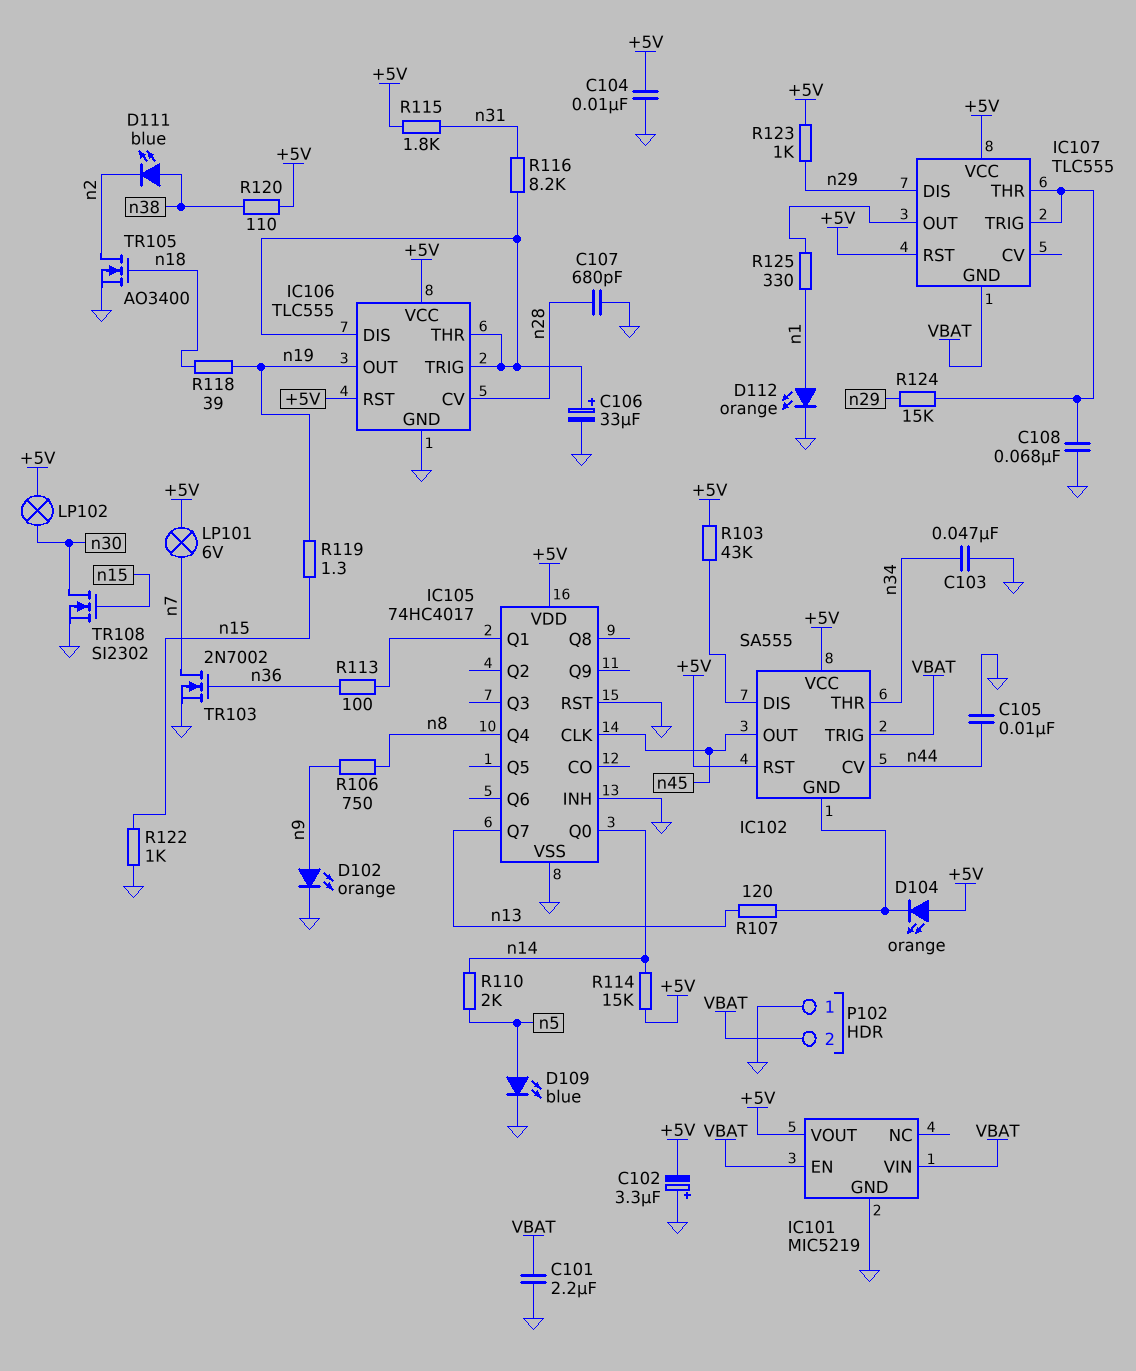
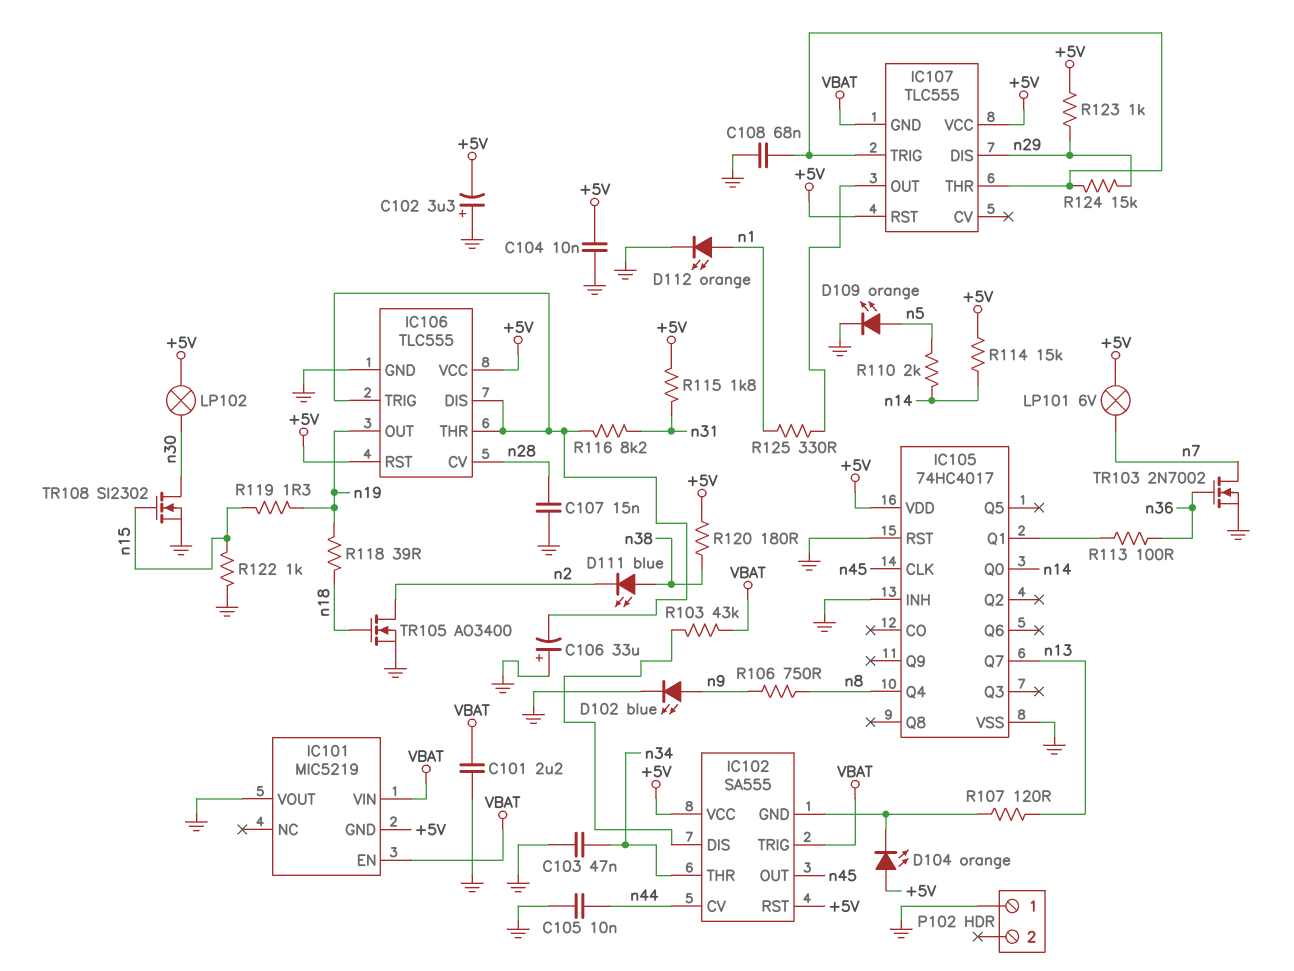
C106: 33uF (plus IC106/DIS, minus GND) -> 33uF (plus GND, minus IC106/DIS)
C107: 680pF (GND, n28) -> 15nF (GND, n28)
D102: LED orange (A n9, K GND) -> LED blue (A n9, K GND)
D109: LED blue (A n5, K GND) -> LED orange (A n5, K GND)
IC101 pin GND: GND -> +5V
IC101 pin VOUT: +5V -> GND
P102 pin 2: VBAT -> none
R103: 43k (+5V, IC102/DIS) -> 43k (IC102/DIS, VBAT)
R120: 110 (+5V, n38) -> 180 (+5V, n38)

